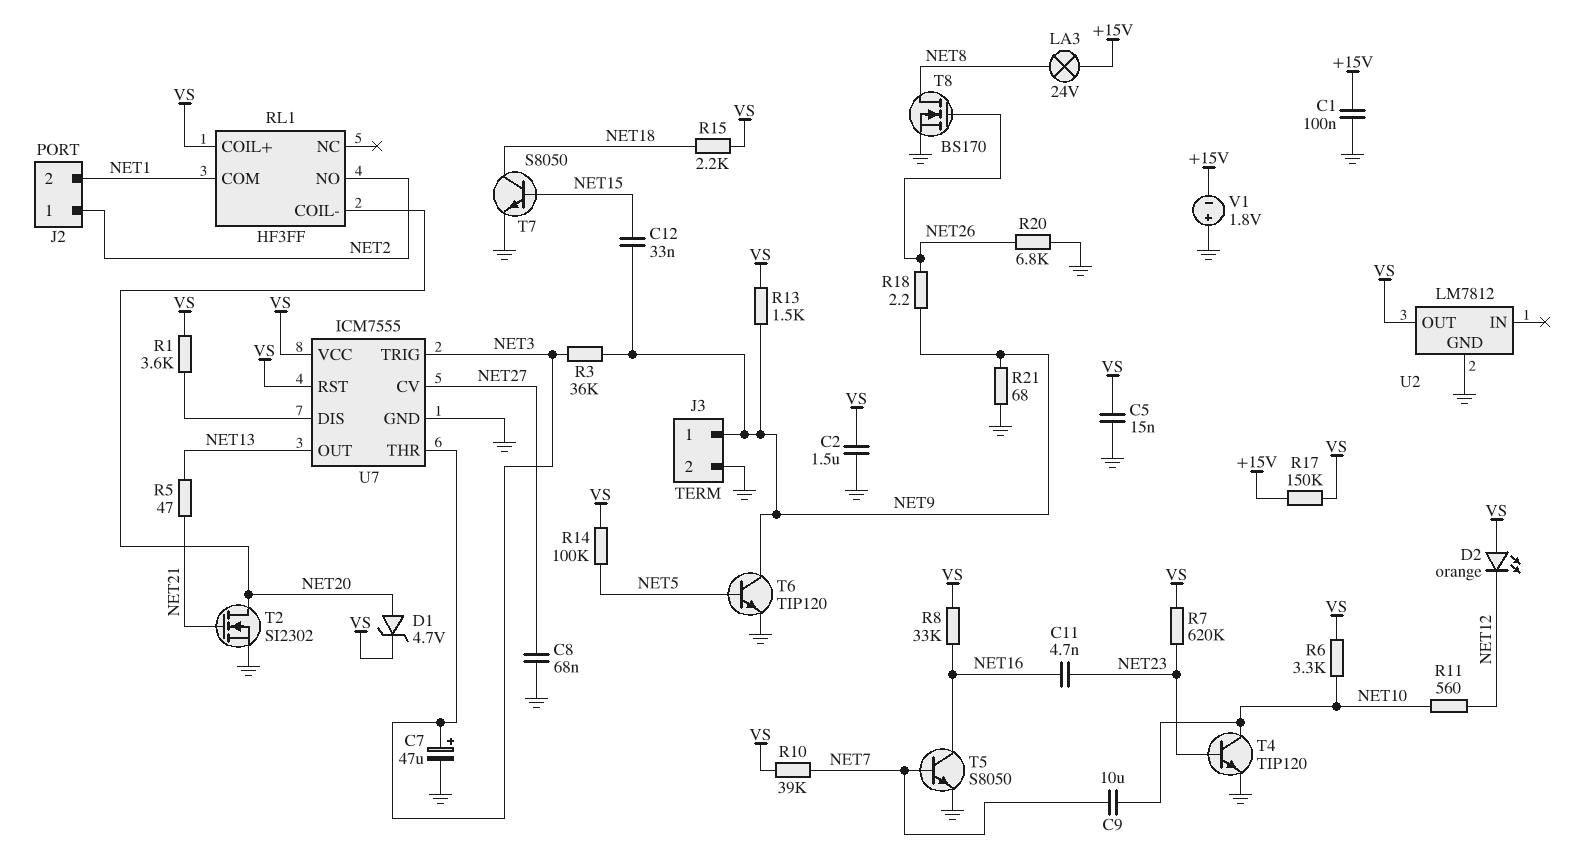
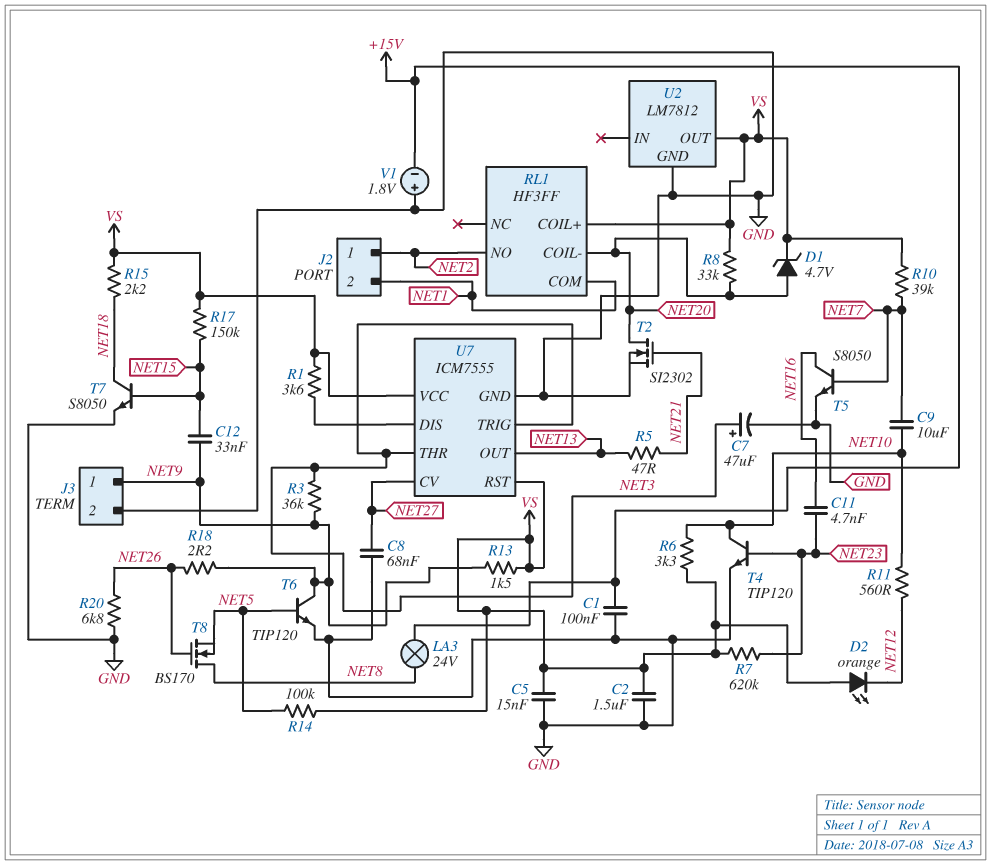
R8: 33k (NET16, VS) -> 33k (NET20, VS)
R17: 150k (+15V, VS) -> 150k (NET15, VS)
R21: 68 (GND, NET9) -> none
T8: NMOS BS170 (G NET26, D NET8, S GND) -> NMOS BS170 (G NET26, D NET8, S NET5)

